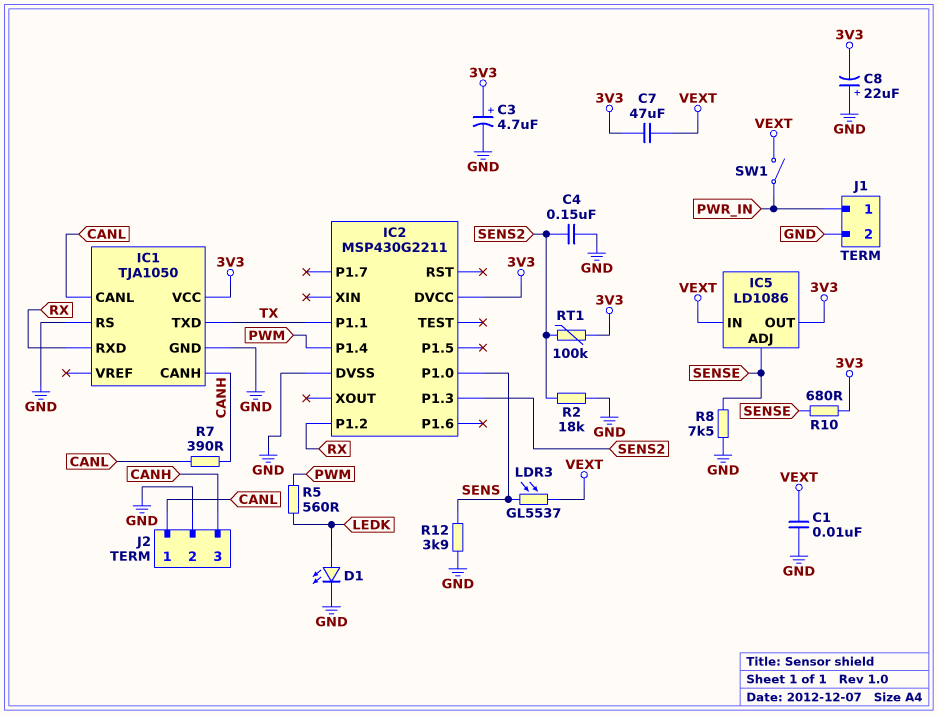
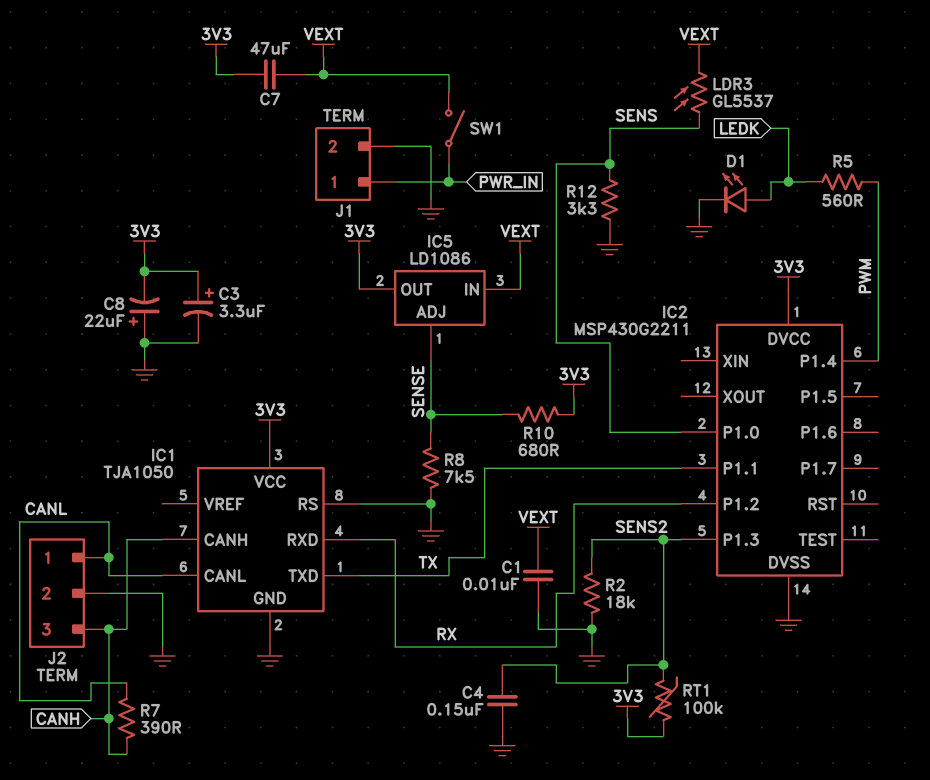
C3: 4.7uF (plus 3V3, minus GND) -> 3.3uF (plus 3V3, minus GND)
R12: 3.9k (GND, SENS) -> 3.3k (GND, SENS)

